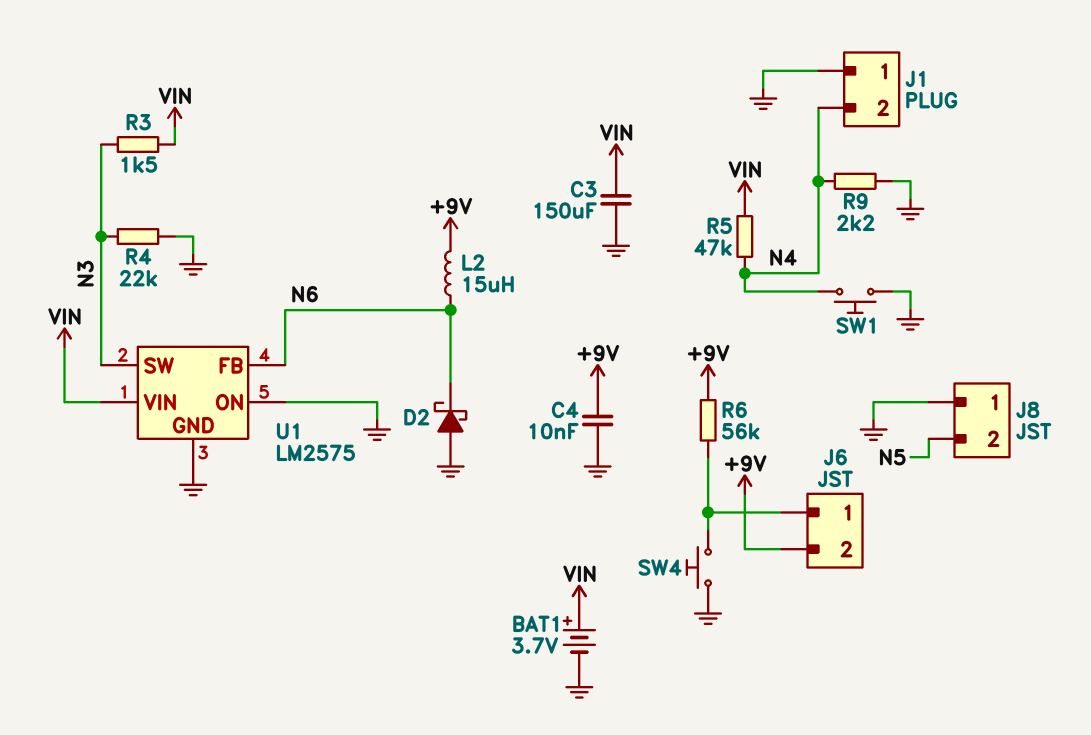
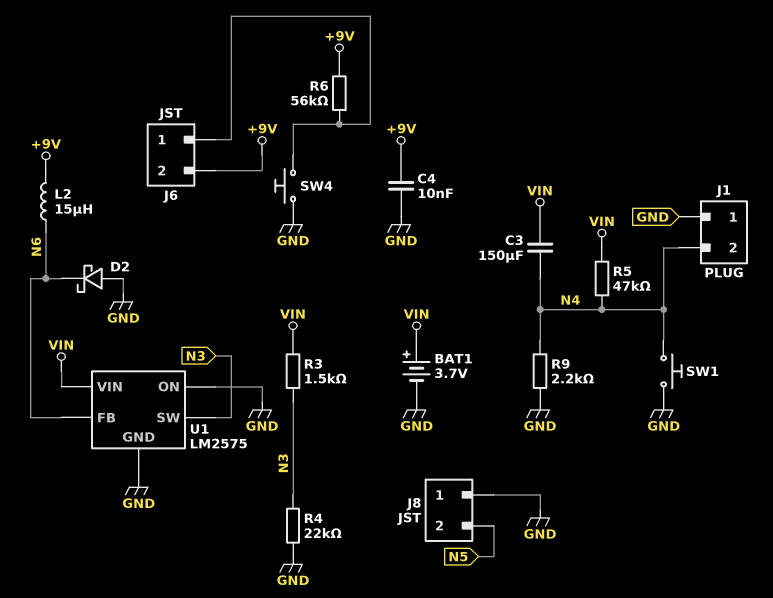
C3: 150uF (GND, VIN) -> 150uF (N4, VIN)

